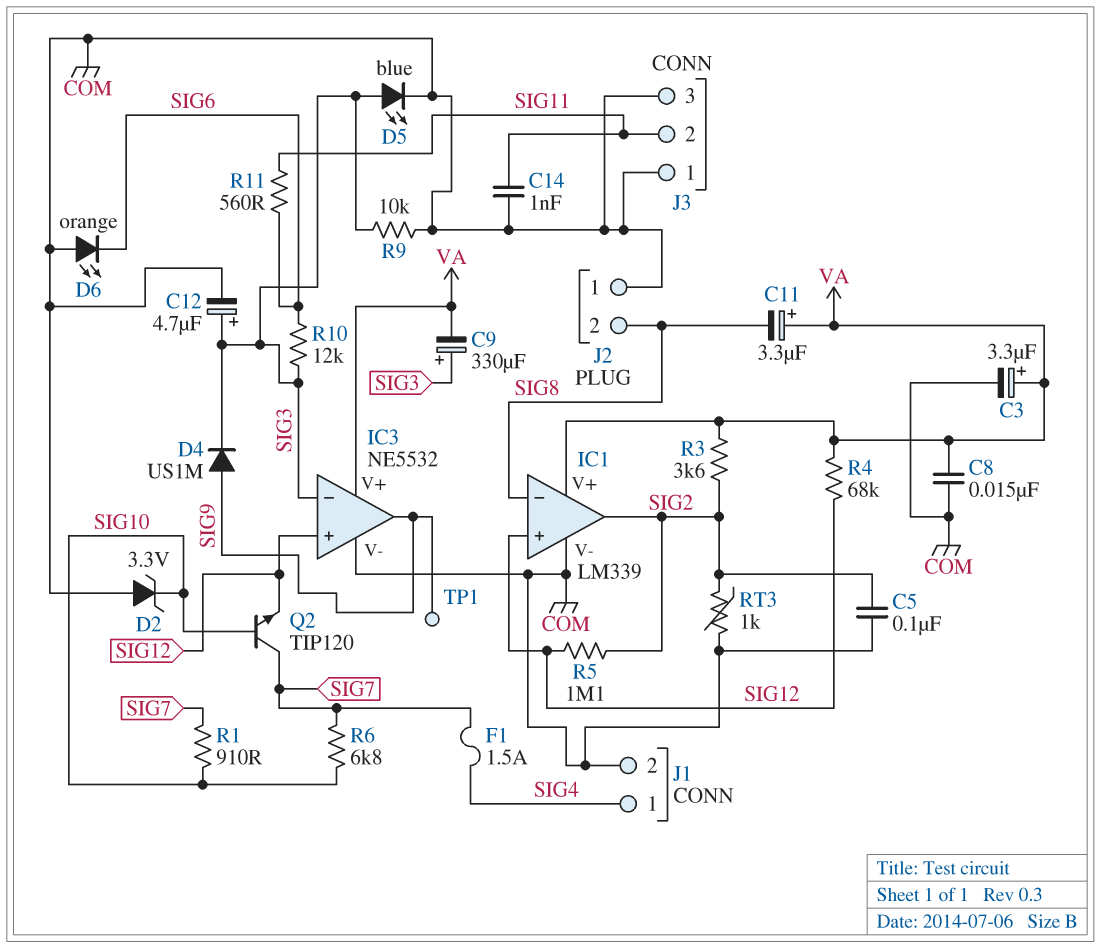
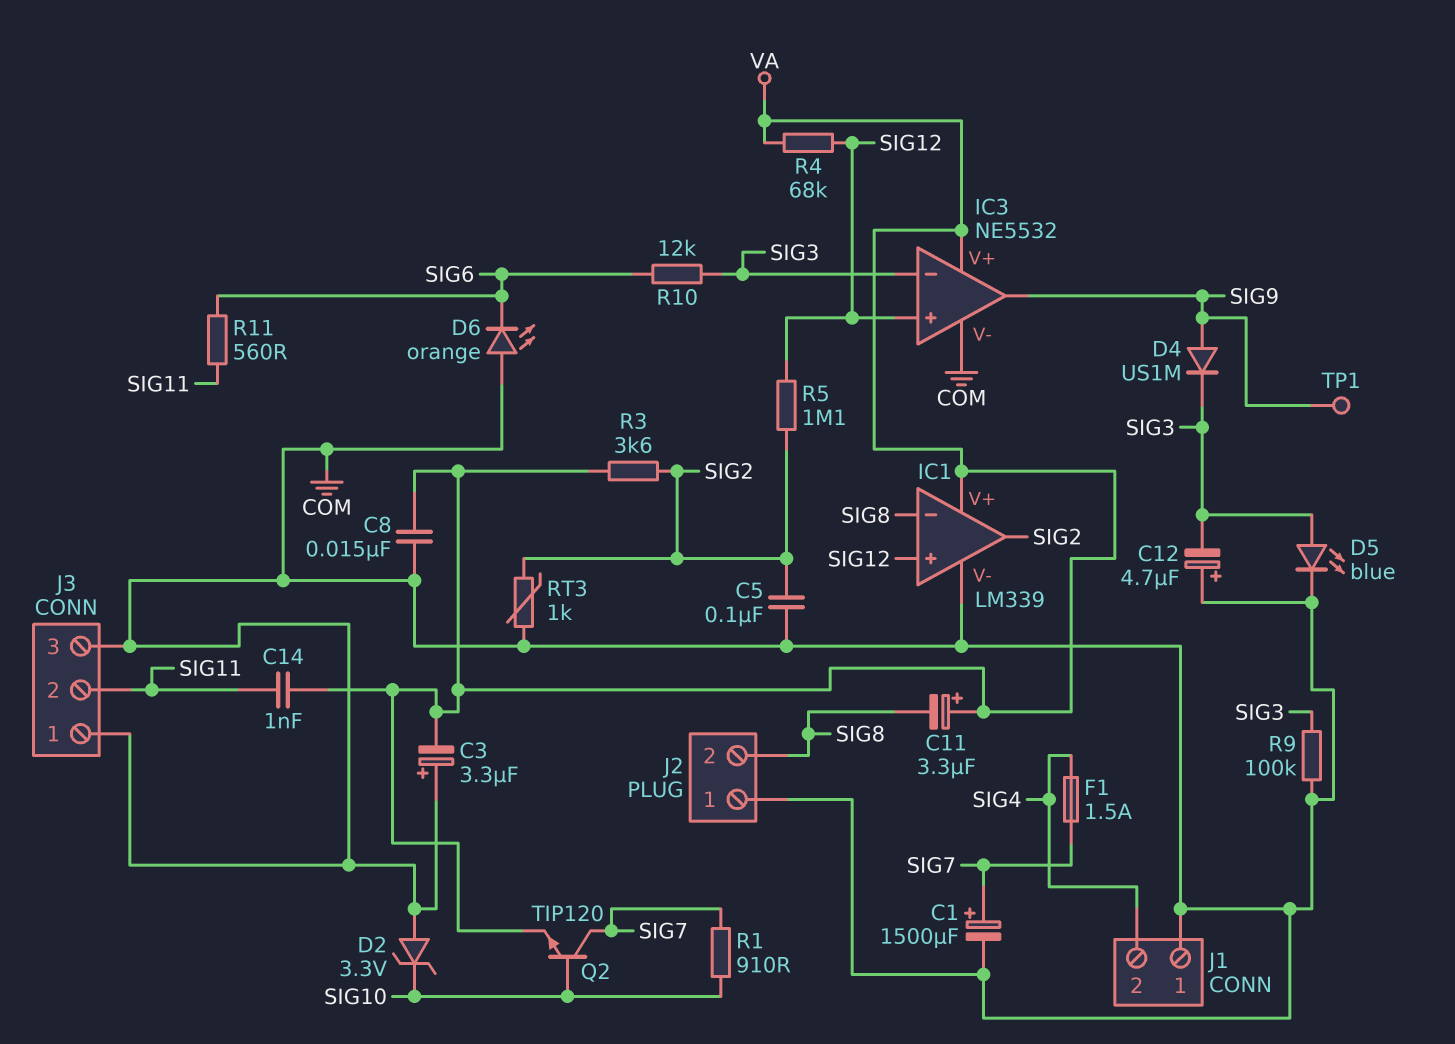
C1: none -> 1500uF (plus SIG7, minus COM)
C3: 3.3uF (plus VA, minus COM) -> 3.3uF (plus COM, minus VA)
C9: 330uF (plus SIG3, minus VA) -> none
C12: 4.7uF (plus SIG3, minus COM) -> 4.7uF (plus COM, minus SIG3)
C14: 1nF (COM, SIG11) -> 1nF (SIG11, VA)
J1 pin 1: SIG4 -> COM
J1 pin 2: COM -> SIG4
Q2: NPN TIP120 (B SIG10, C SIG7, E SIG12) -> NPN TIP120 (B SIG10, C SIG7, E VA)
R6: 6.8k (SIG7, SIG10) -> none
R9: 10k (COM, SIG3) -> 100k (COM, SIG3)

